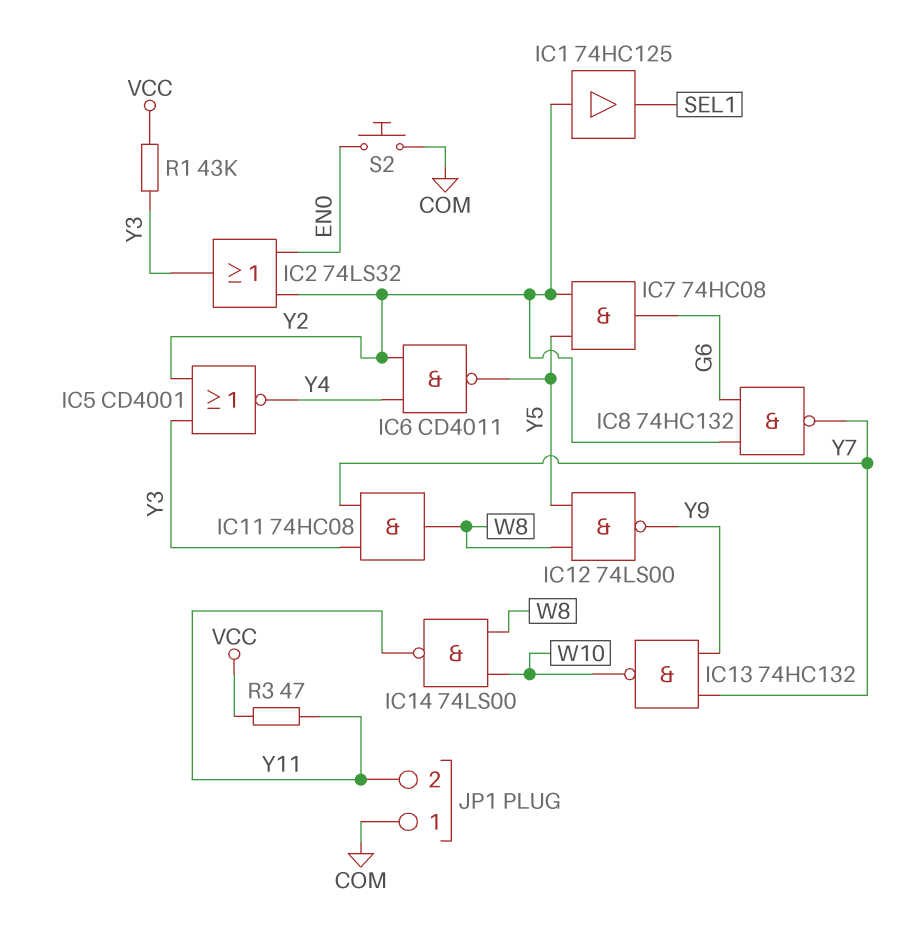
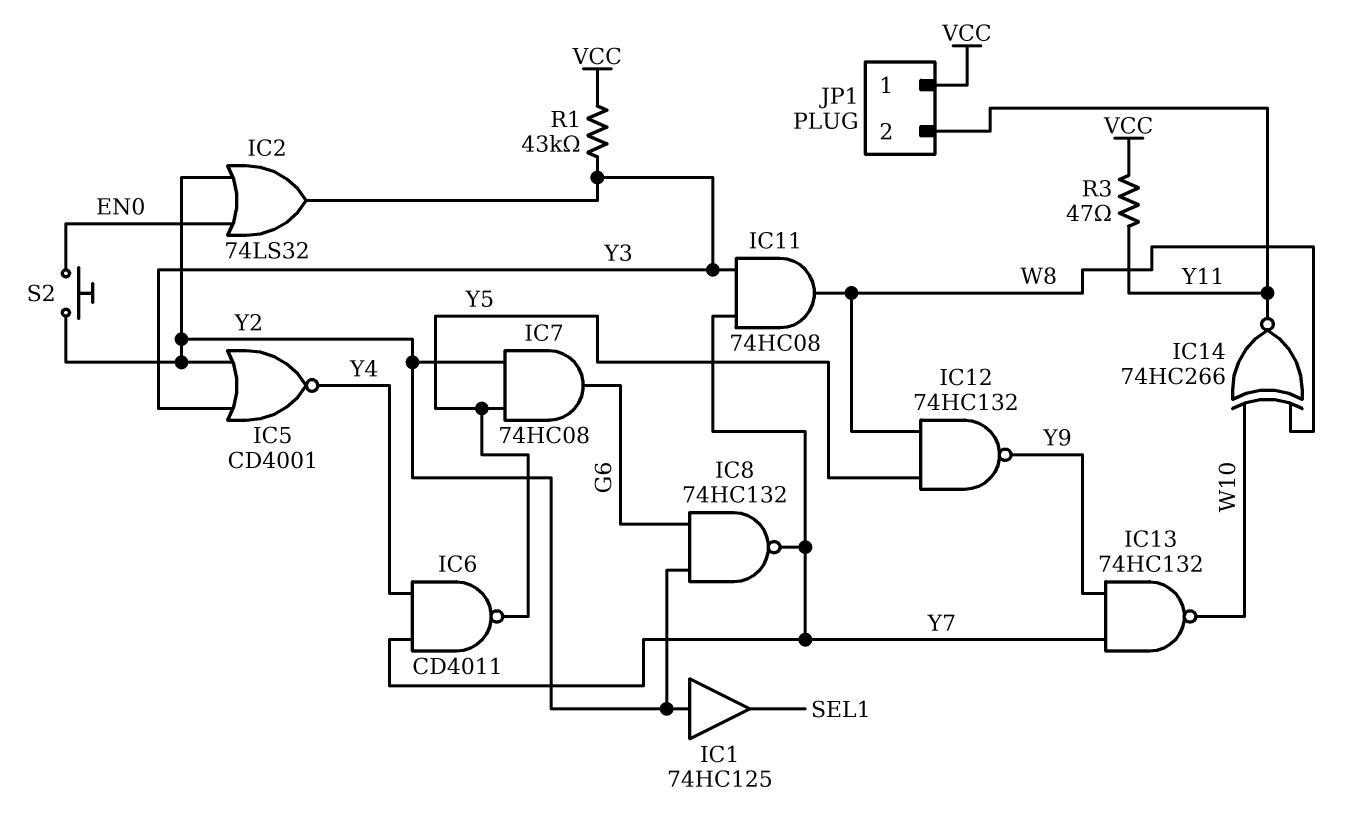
IC6: NAND CD4011 (in Y2, in Y4, out Y5) -> NAND CD4011 (in Y4, in Y7, out Y5)
IC12: NAND 74LS00 (in W8, in Y5, out Y9) -> NAND 74HC132 (in W8, in Y5, out Y9)
IC14: NAND 74LS00 (in W8, in W10, out Y11) -> XNOR 74HC266 (in W8, in W10, out Y11)
JP1 pin 1: COM -> VCC
S2: button (COM, EN0) -> button (EN0, Y2)

